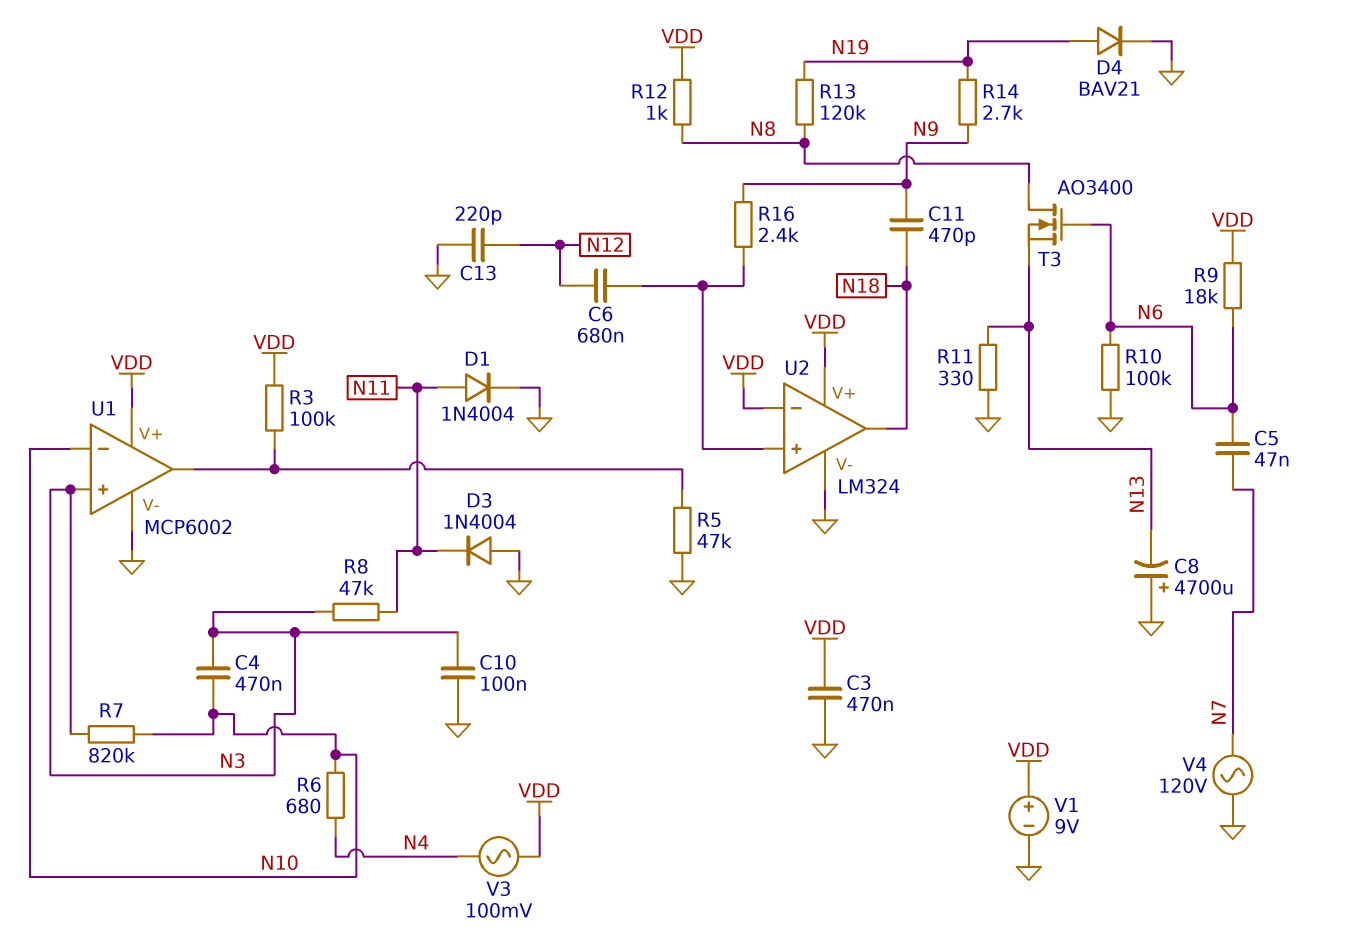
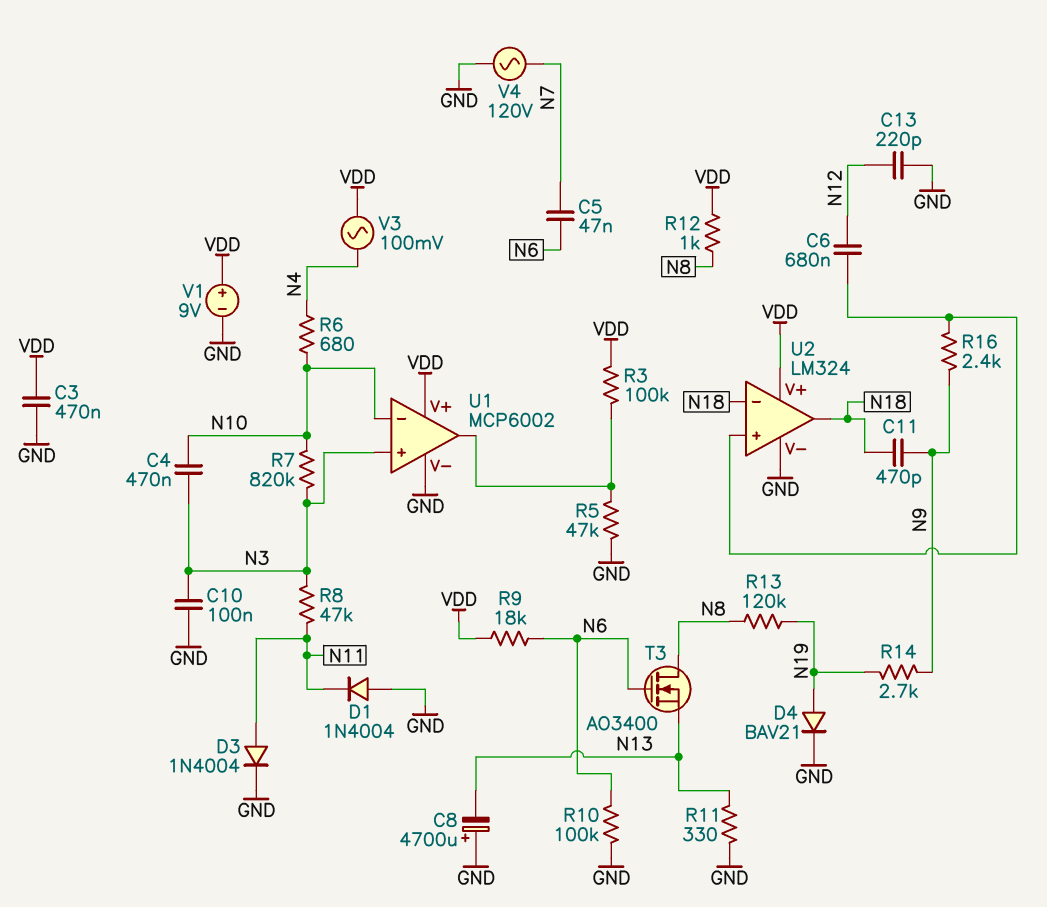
D1: diode 1N4004 (A N11, K GND) -> diode 1N4004 (A GND, K N11)
D3: diode 1N4004 (A GND, K N11) -> diode 1N4004 (A N11, K GND)
U2 pin in-: VDD -> N18

